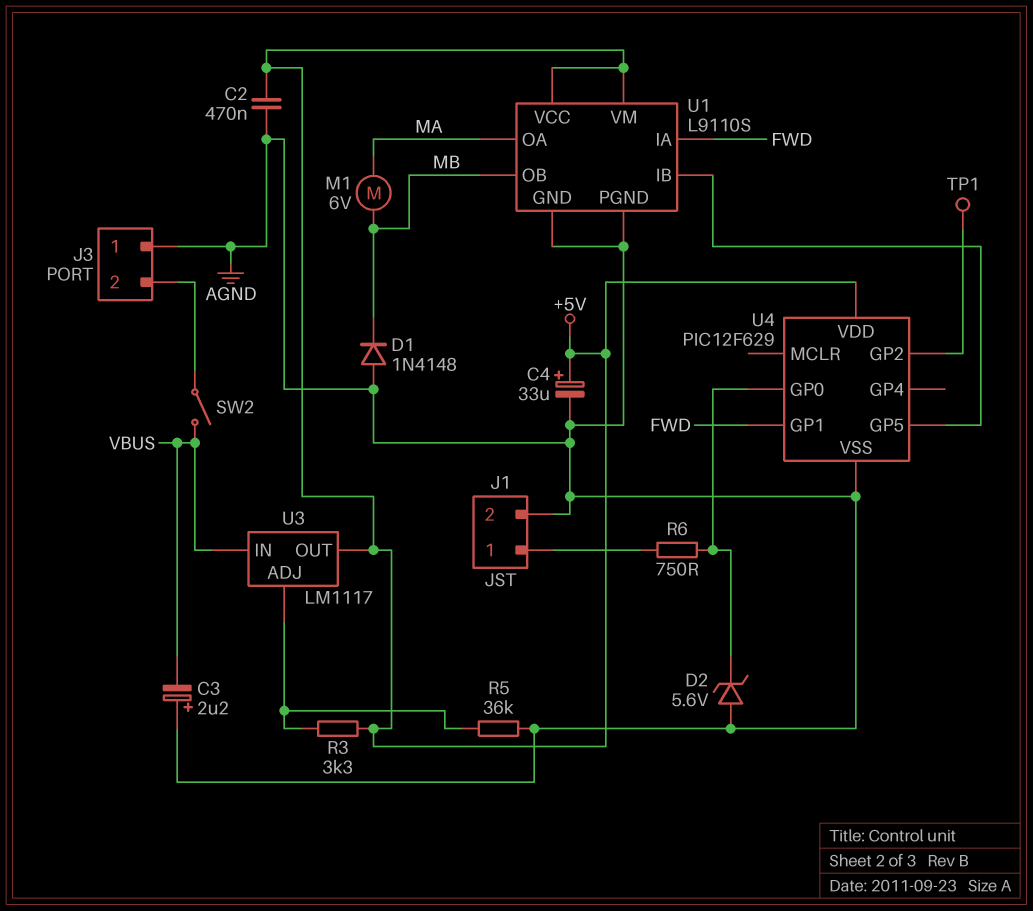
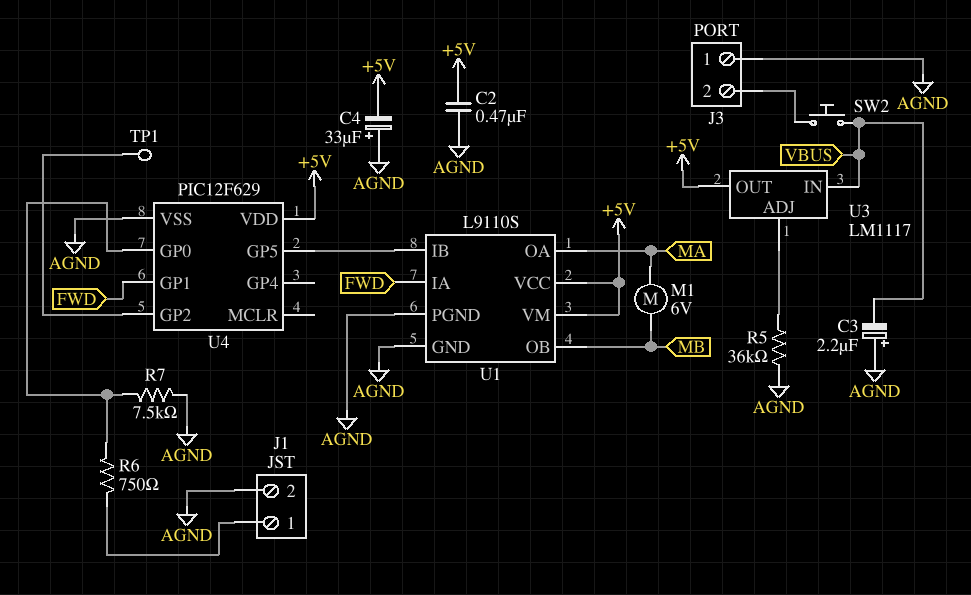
C4: 33uF (plus +5V, minus AGND) -> 33uF (plus AGND, minus +5V)
D1: diode 1N4148 (A AGND, K MB) -> none
D2: zener 5.6V (A AGND, K U4/GP0) -> none
R3: 3.3k (+5V, U3/ADJ) -> none
R7: none -> 7.5k (AGND, U4/GP0)
SW2: switch (J3/2, VBUS) -> button (J3/2, VBUS)

